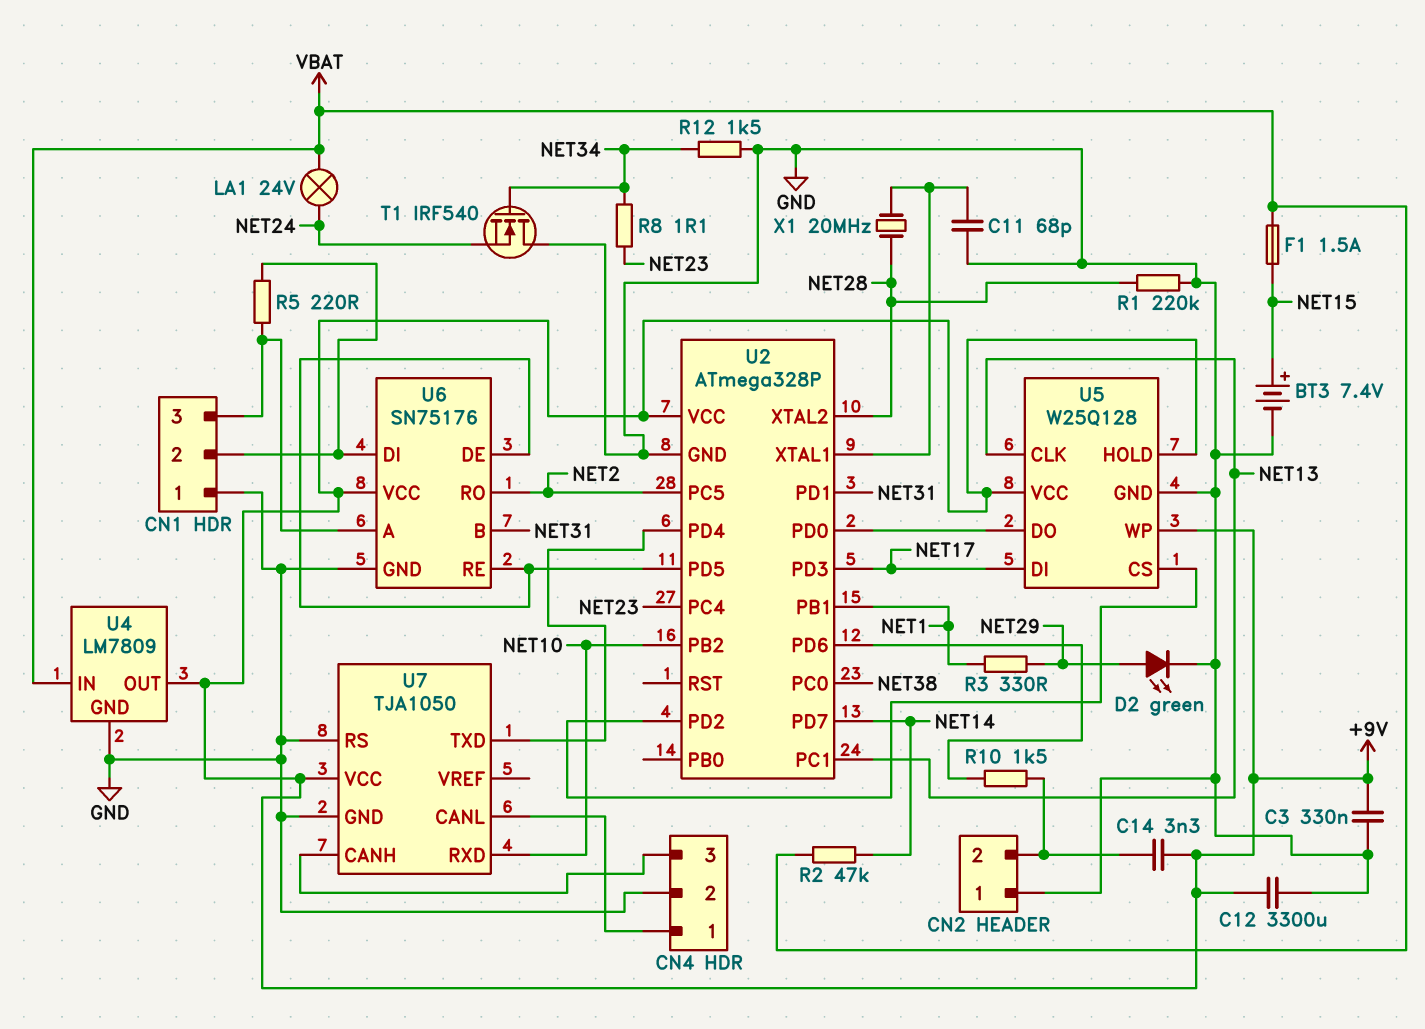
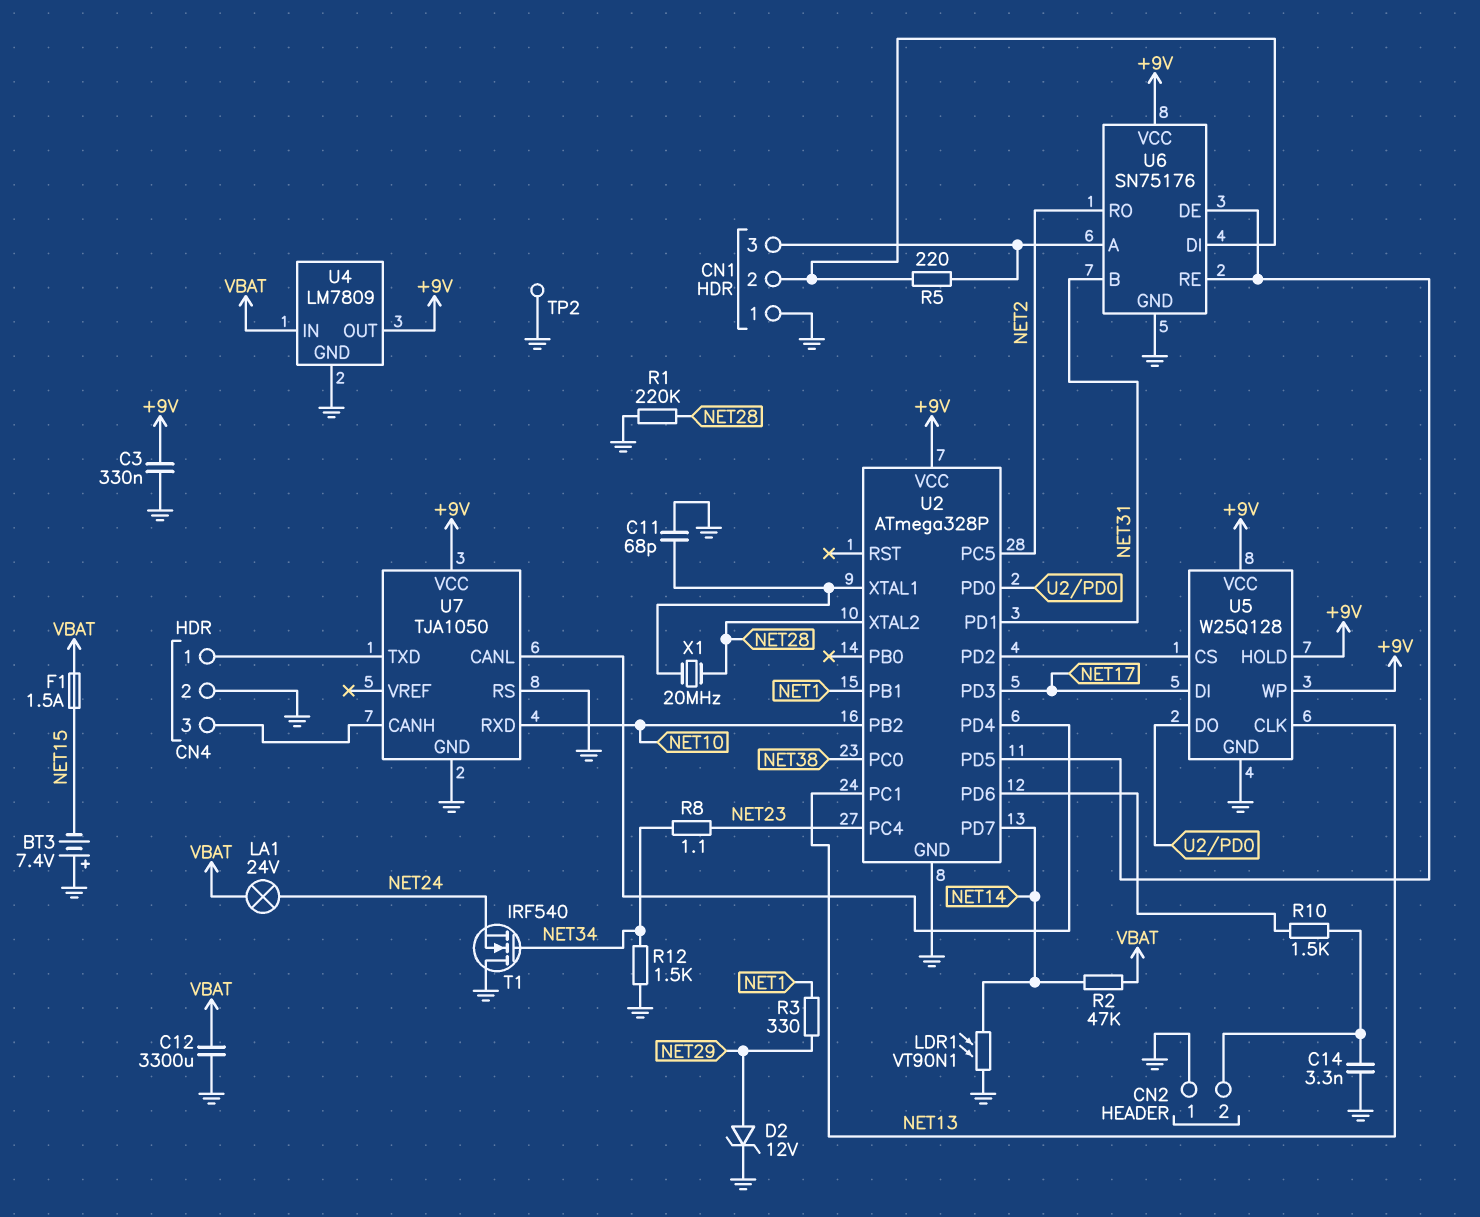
BT3: 7.4V (plus NET15, minus GND) -> 7.4V (plus GND, minus NET15)
C12: 3300uF (+9V, GND) -> 3300uF (GND, VBAT)
C14: 3.3nF (+9V, CN2/2) -> 3.3nF (CN2/2, GND)
D2: LED green (A NET29, K GND) -> zener 12V (A NET29, K GND)
LDR1: none -> VT90N1 (GND, NET14)
TP2: none -> test point (GND)
U7 pin CANL: CN4/1 -> U2/PD4
U7 pin TXD: U2/PD4 -> CN4/1

